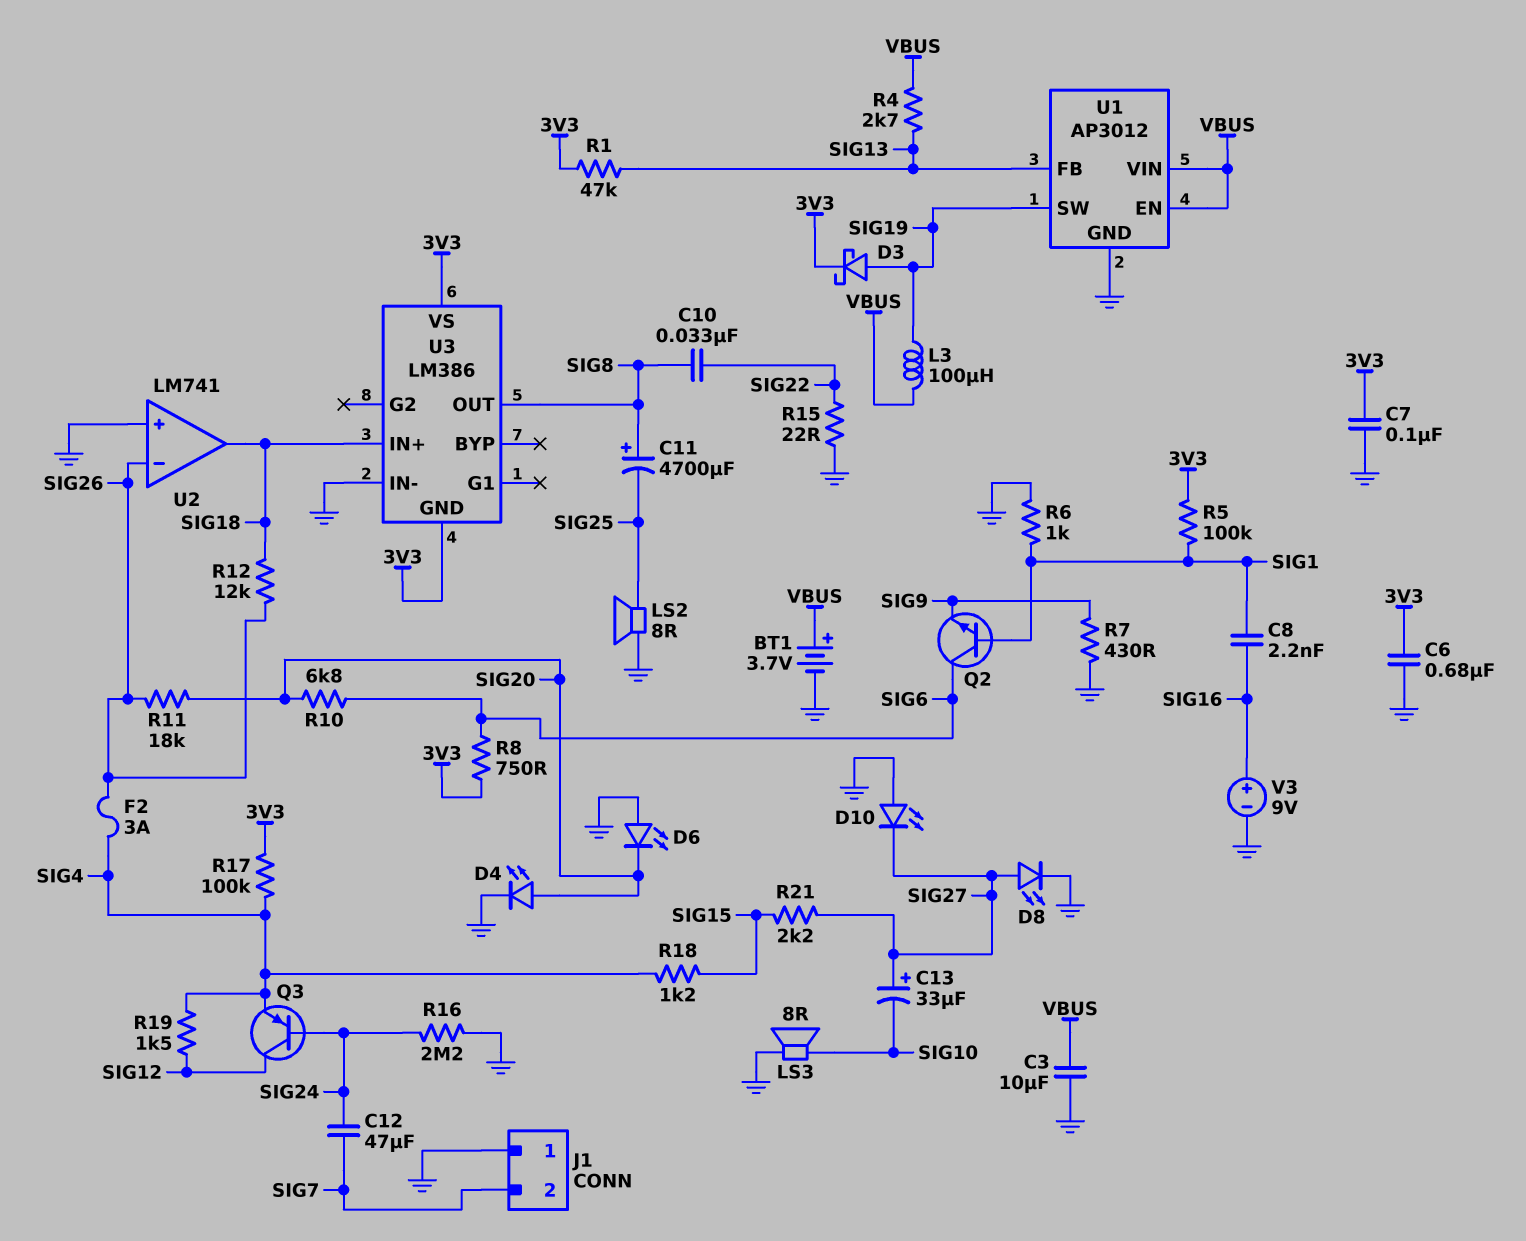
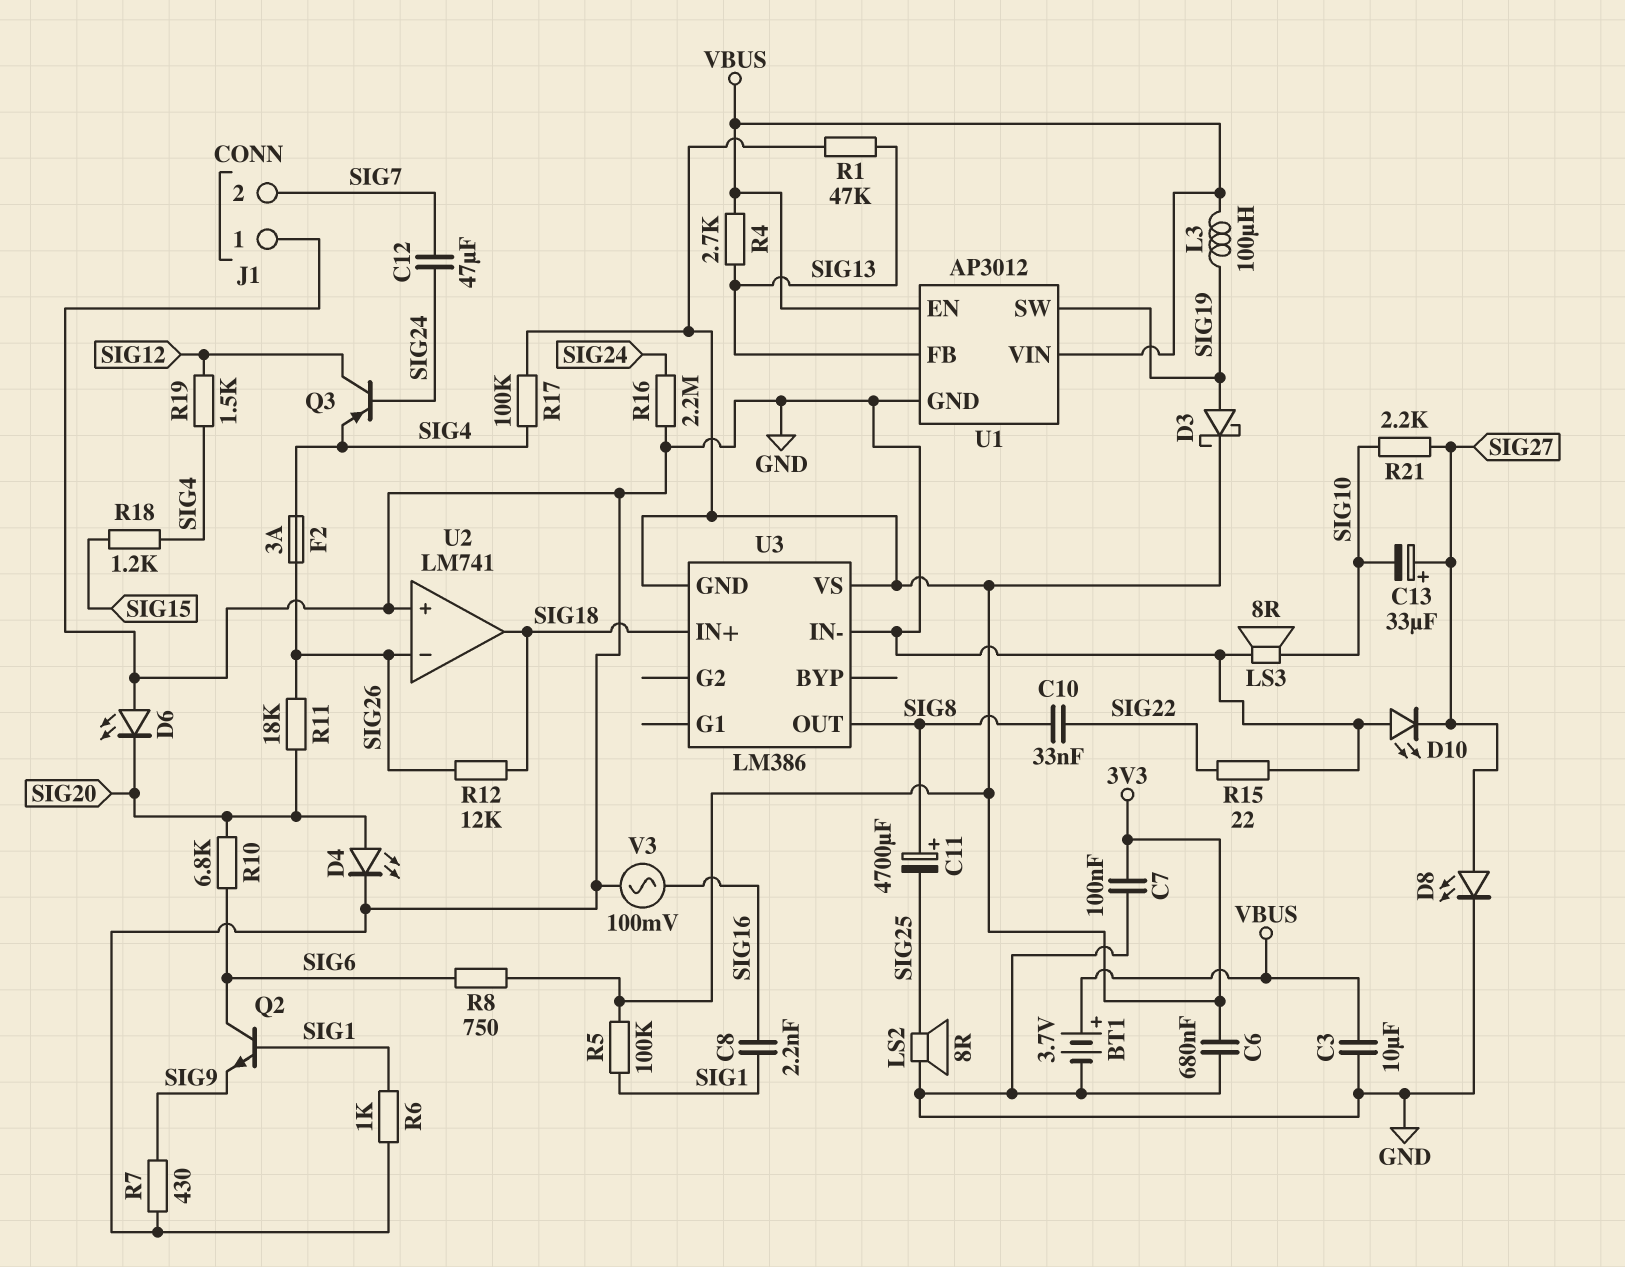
R21: 2.2k (SIG15, SIG27) -> 2.2k (SIG10, SIG27)
V3: 9V (plus SIG16, minus GND) -> AC 100mV (GND, SIG16)

